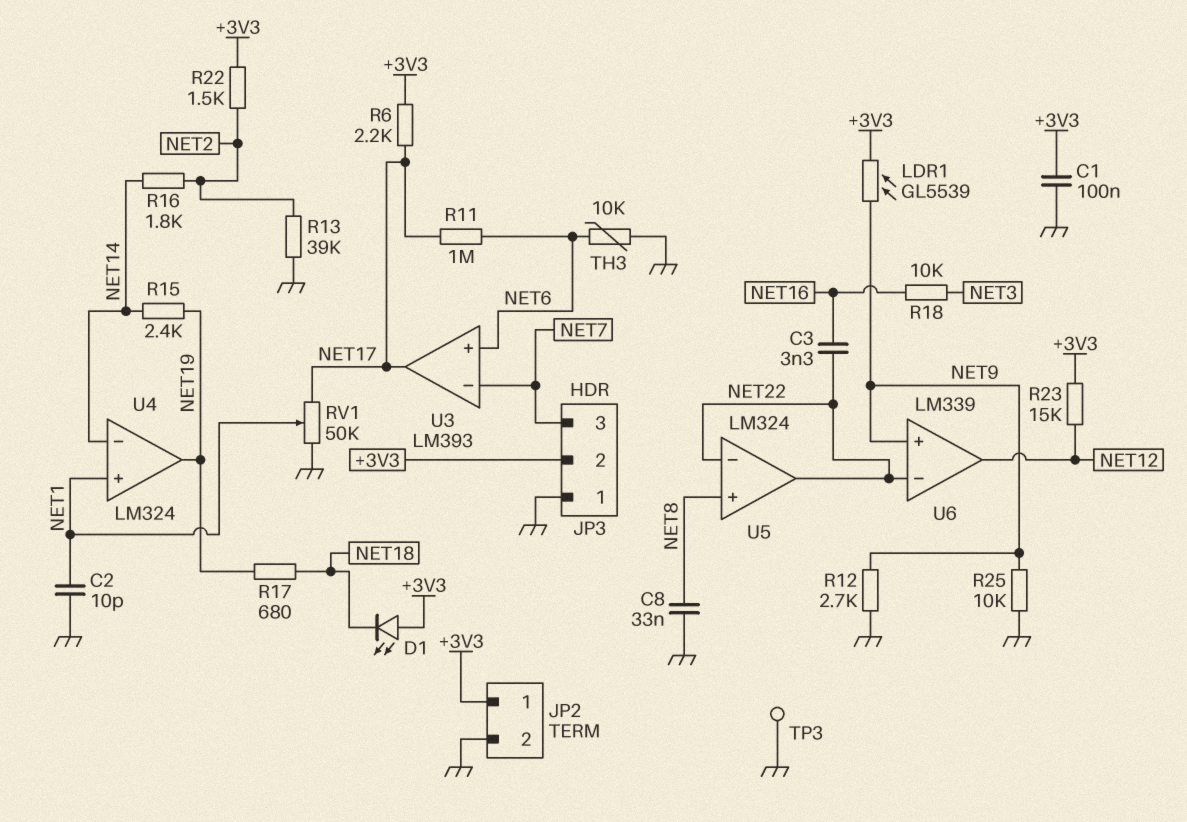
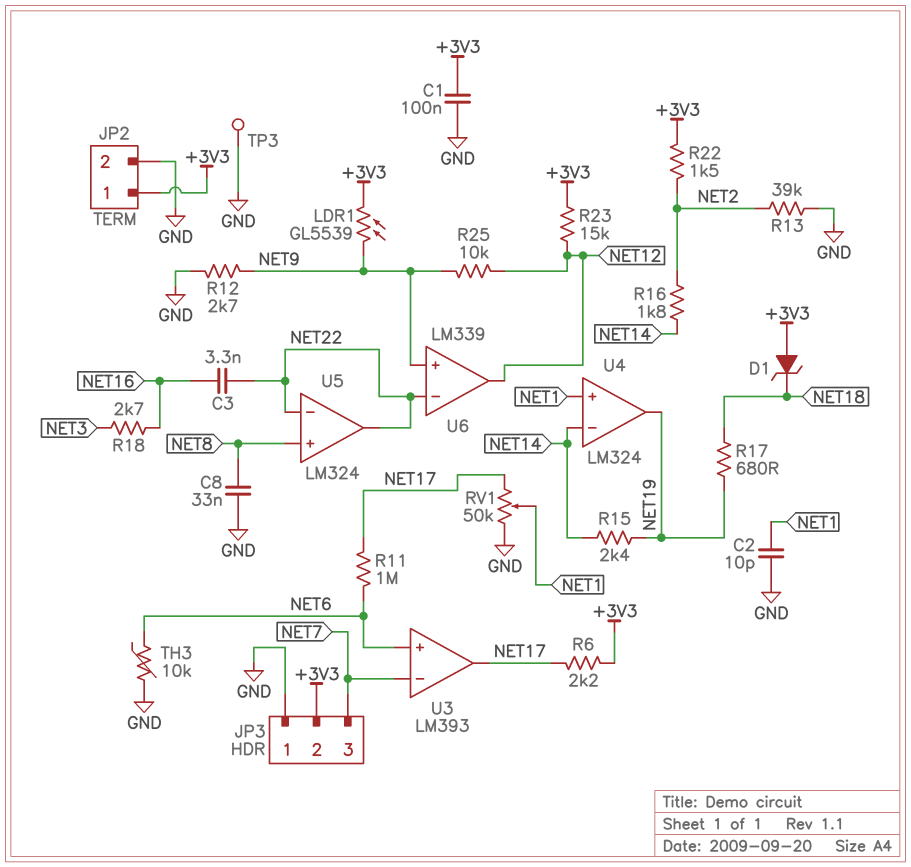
D1: LED (A +3V3, K NET18) -> zener (A +3V3, K NET18)
R18: 10k (NET3, NET16) -> 2.7k (NET3, NET16)
R25: 10k (GND, NET9) -> 10k (NET9, NET12)

